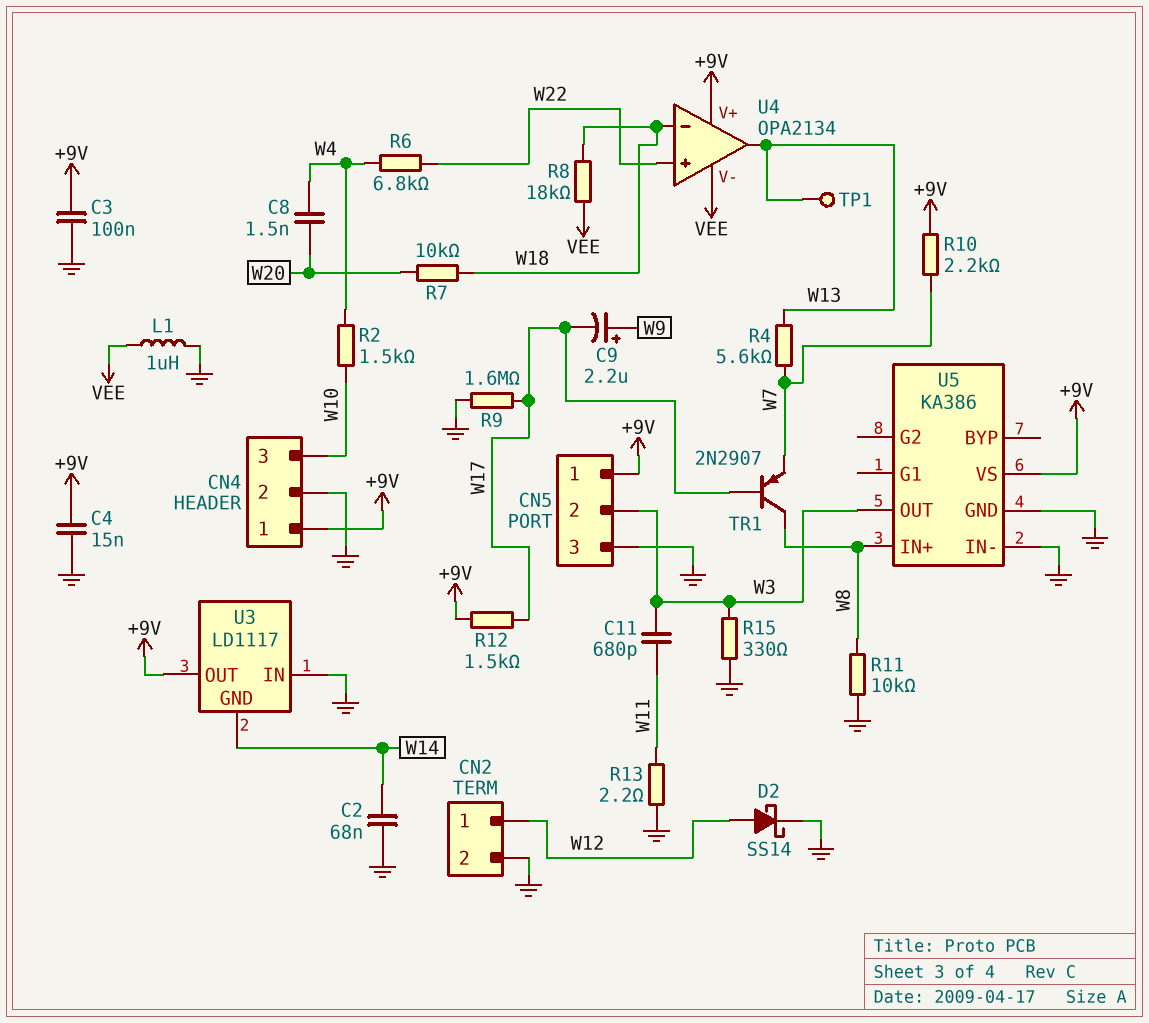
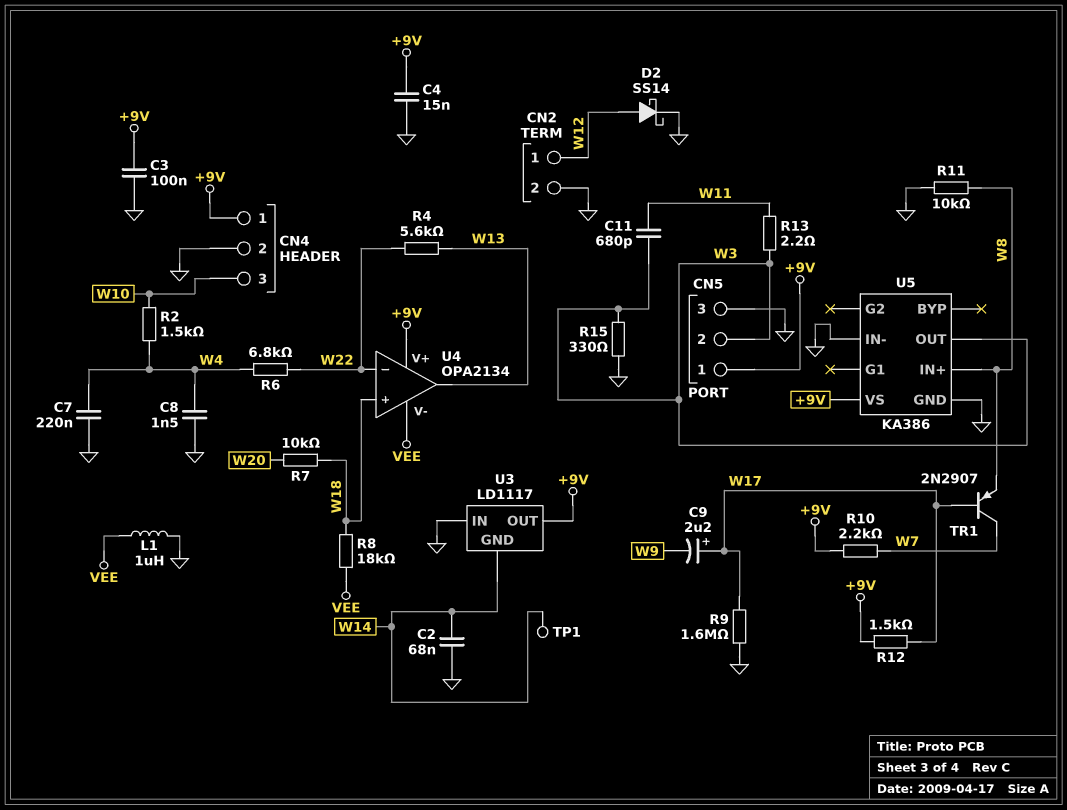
C7: none -> 220nF (GND, W4)
C8: 1.5nF (W4, W20) -> 1.5nF (GND, W4)
C9: 2.2uF (plus W9, minus W17) -> 2.2uF (plus W17, minus W9)
R4: 5.6k (W7, W13) -> 5.6k (W13, W22)
R13: 2.2 (GND, W11) -> 2.2 (W3, W11)
TP1: test point (W13) -> test point (W14)
TR1: PNP 2N2907 (B W17, C W8, E W7) -> PNP 2N2907 (B W17, C W7, E W8)
U4 pin in+: W22 -> W18
U4 pin in-: W18 -> W22

